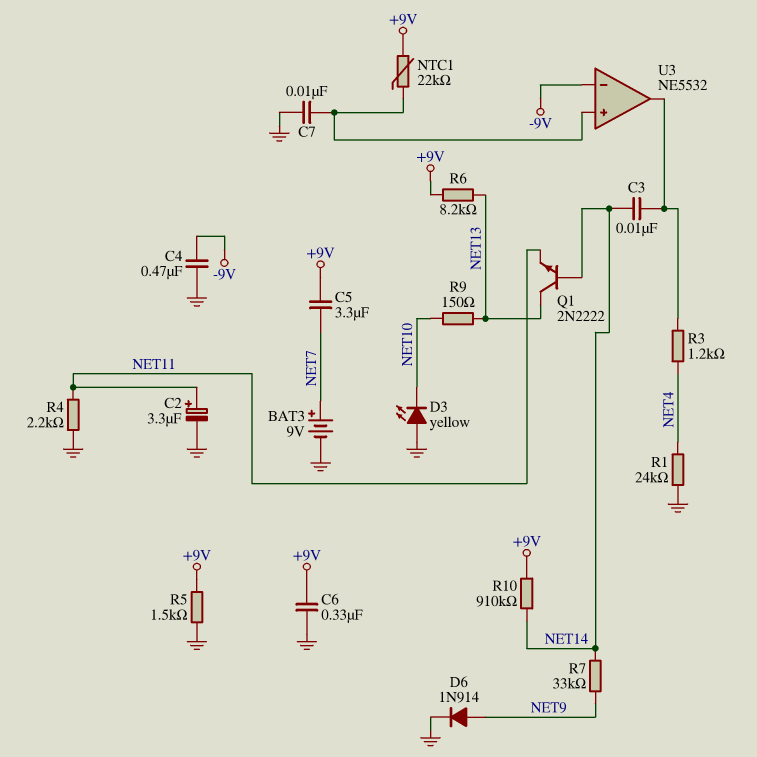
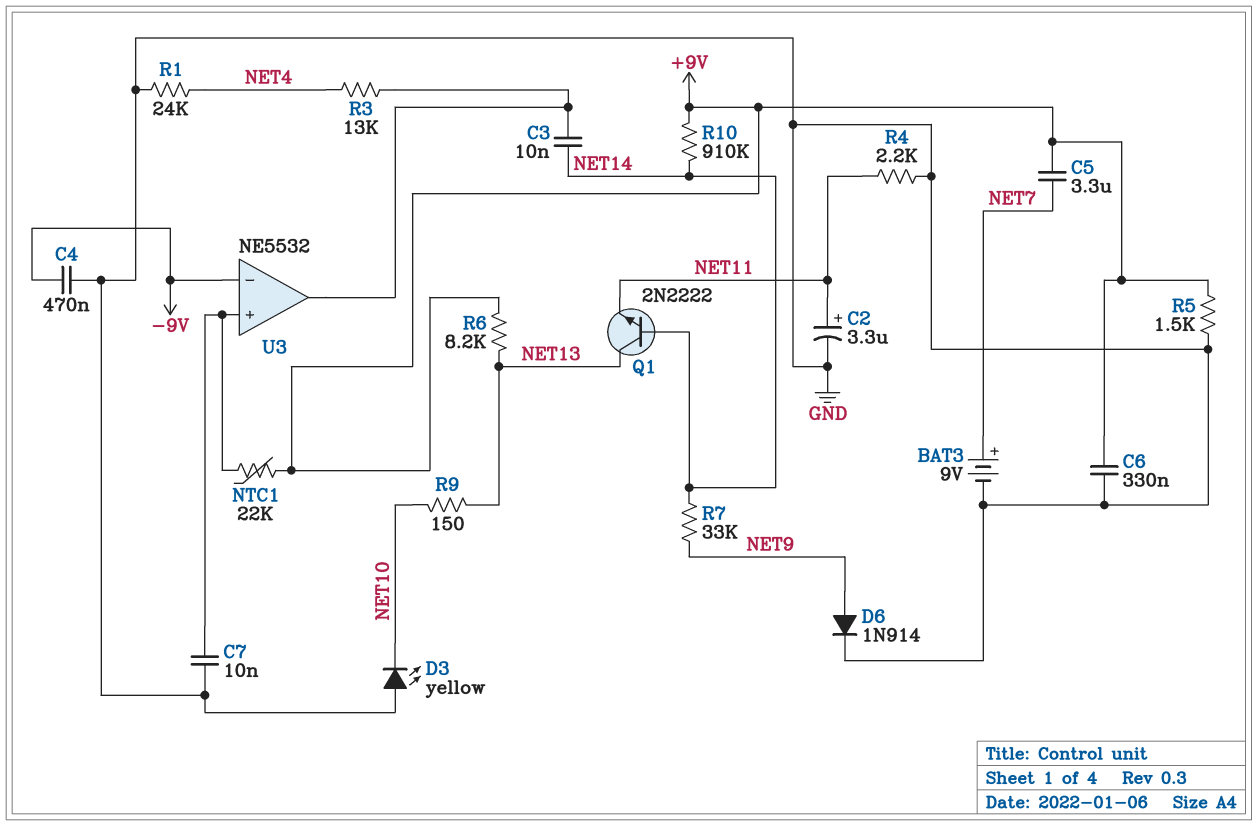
R3: 1.2k (NET4, U3/out) -> 13k (NET4, U3/out)

